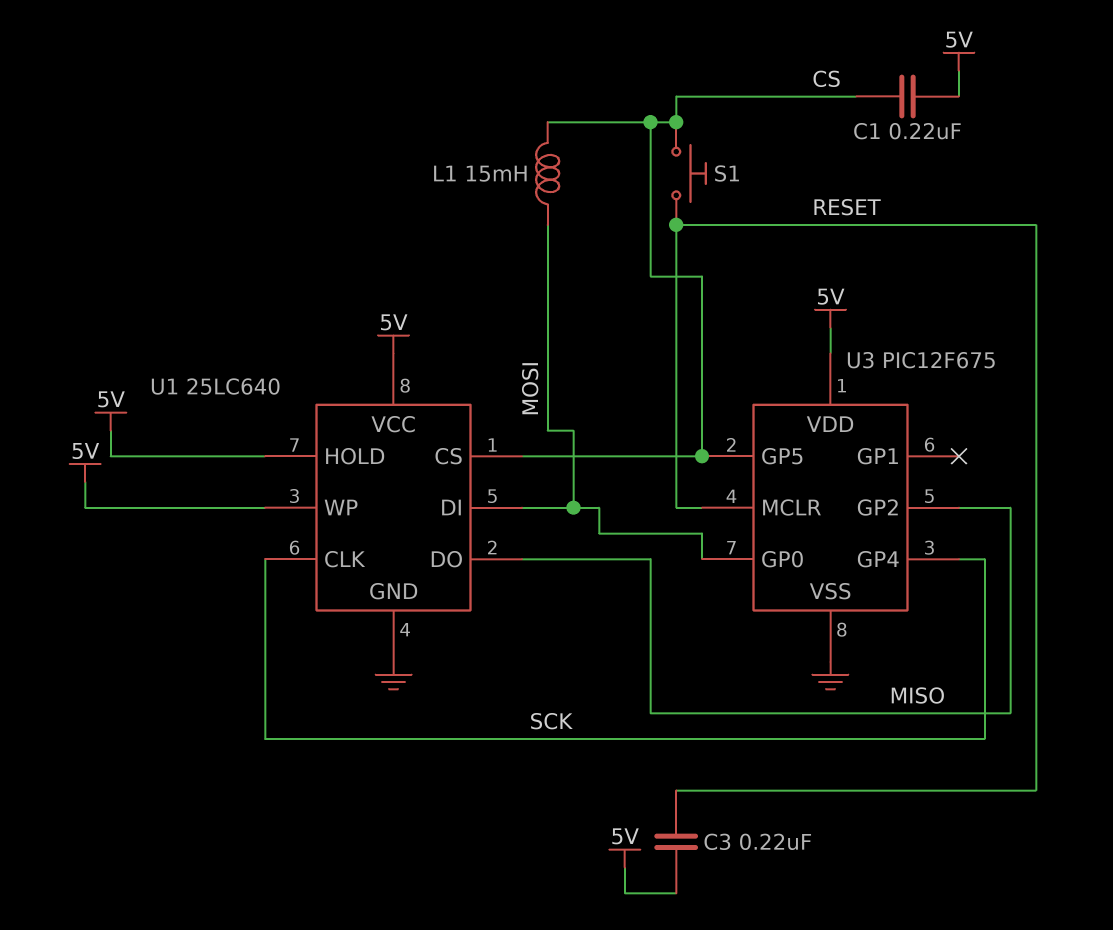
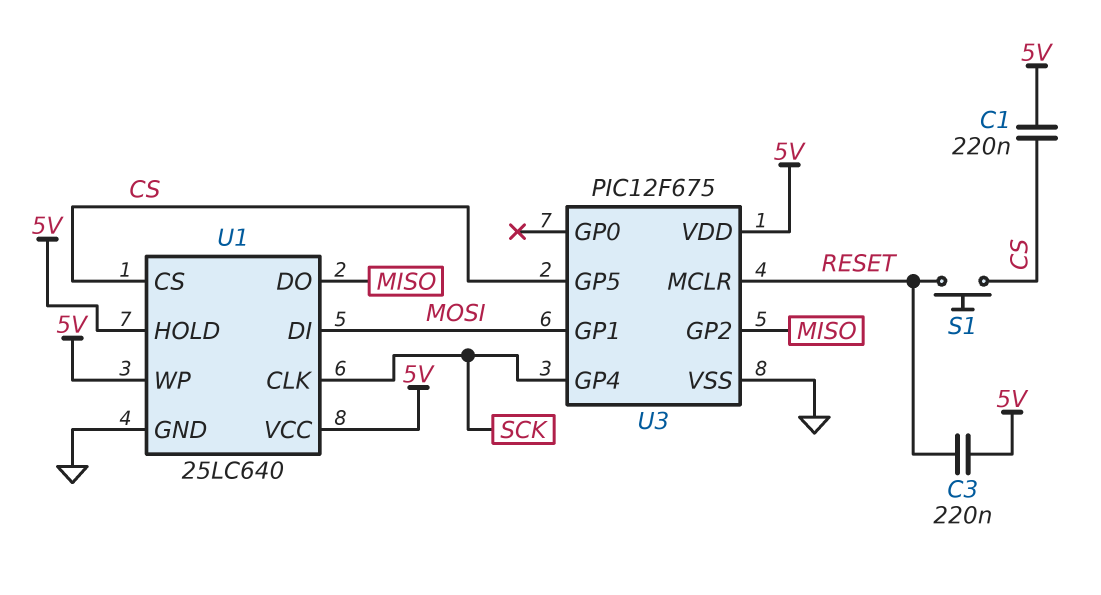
L1: 15mH (CS, MOSI) -> none
U3 pin GP0: MOSI -> none
U3 pin GP1: none -> MOSI

